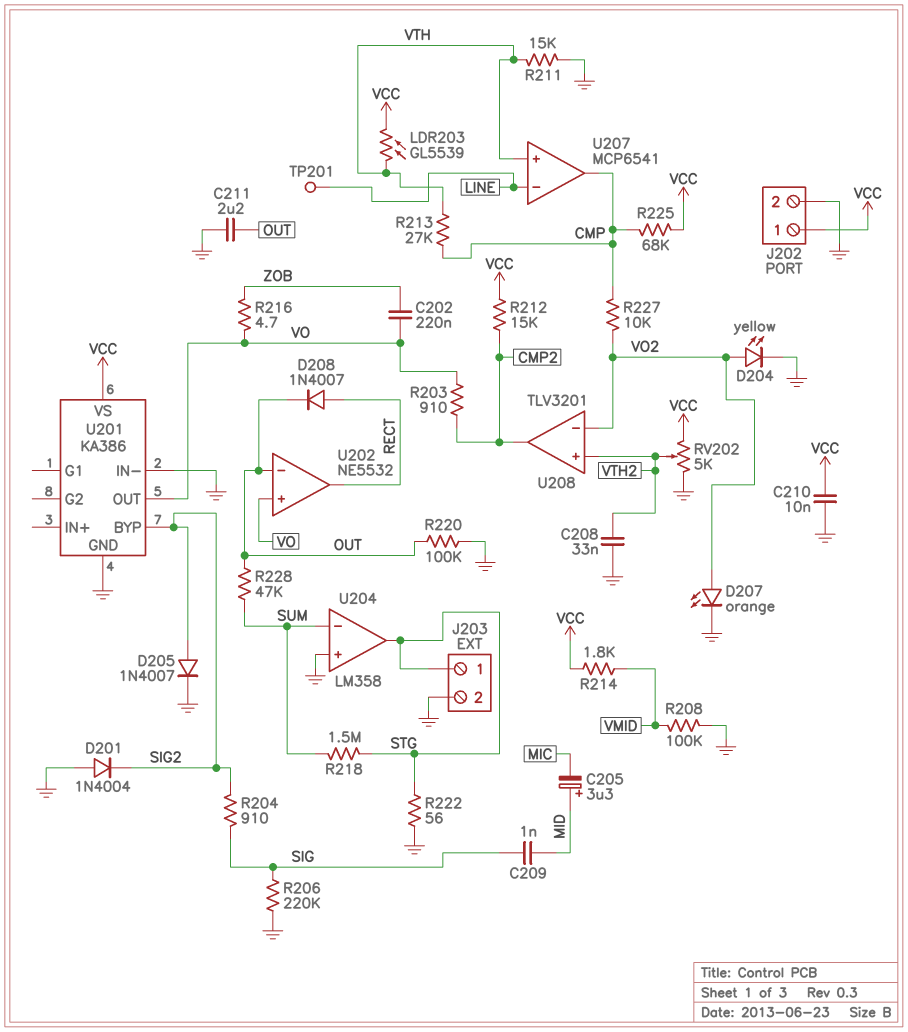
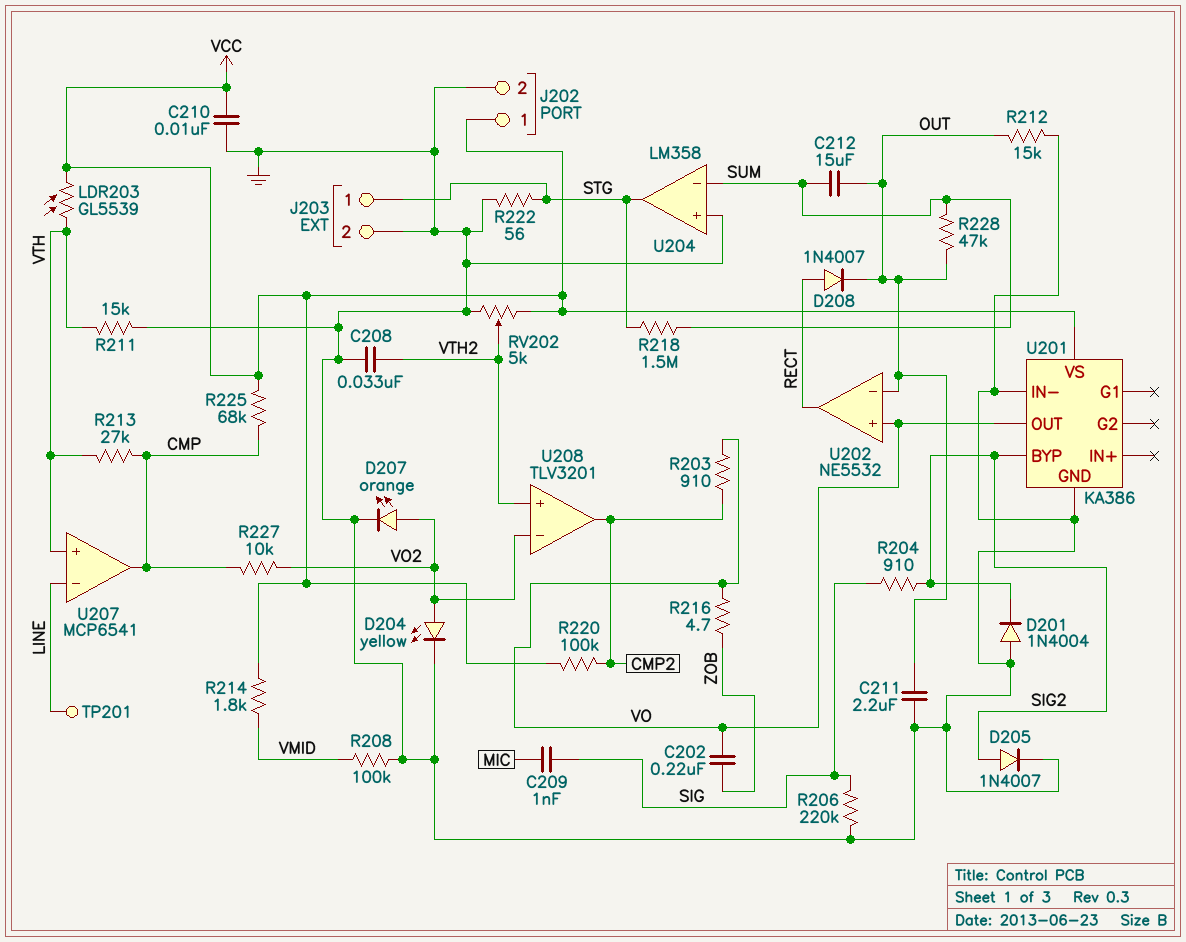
C205: 3.3uF (plus MID, minus MIC) -> none
C209: 1nF (MID, SIG) -> 1nF (MIC, SIG)
C212: none -> 15uF (OUT, SUM)
R212: 15k (CMP2, VCC) -> 15k (GND, OUT)
R220: 100k (GND, OUT) -> 100k (CMP2, VCC)

